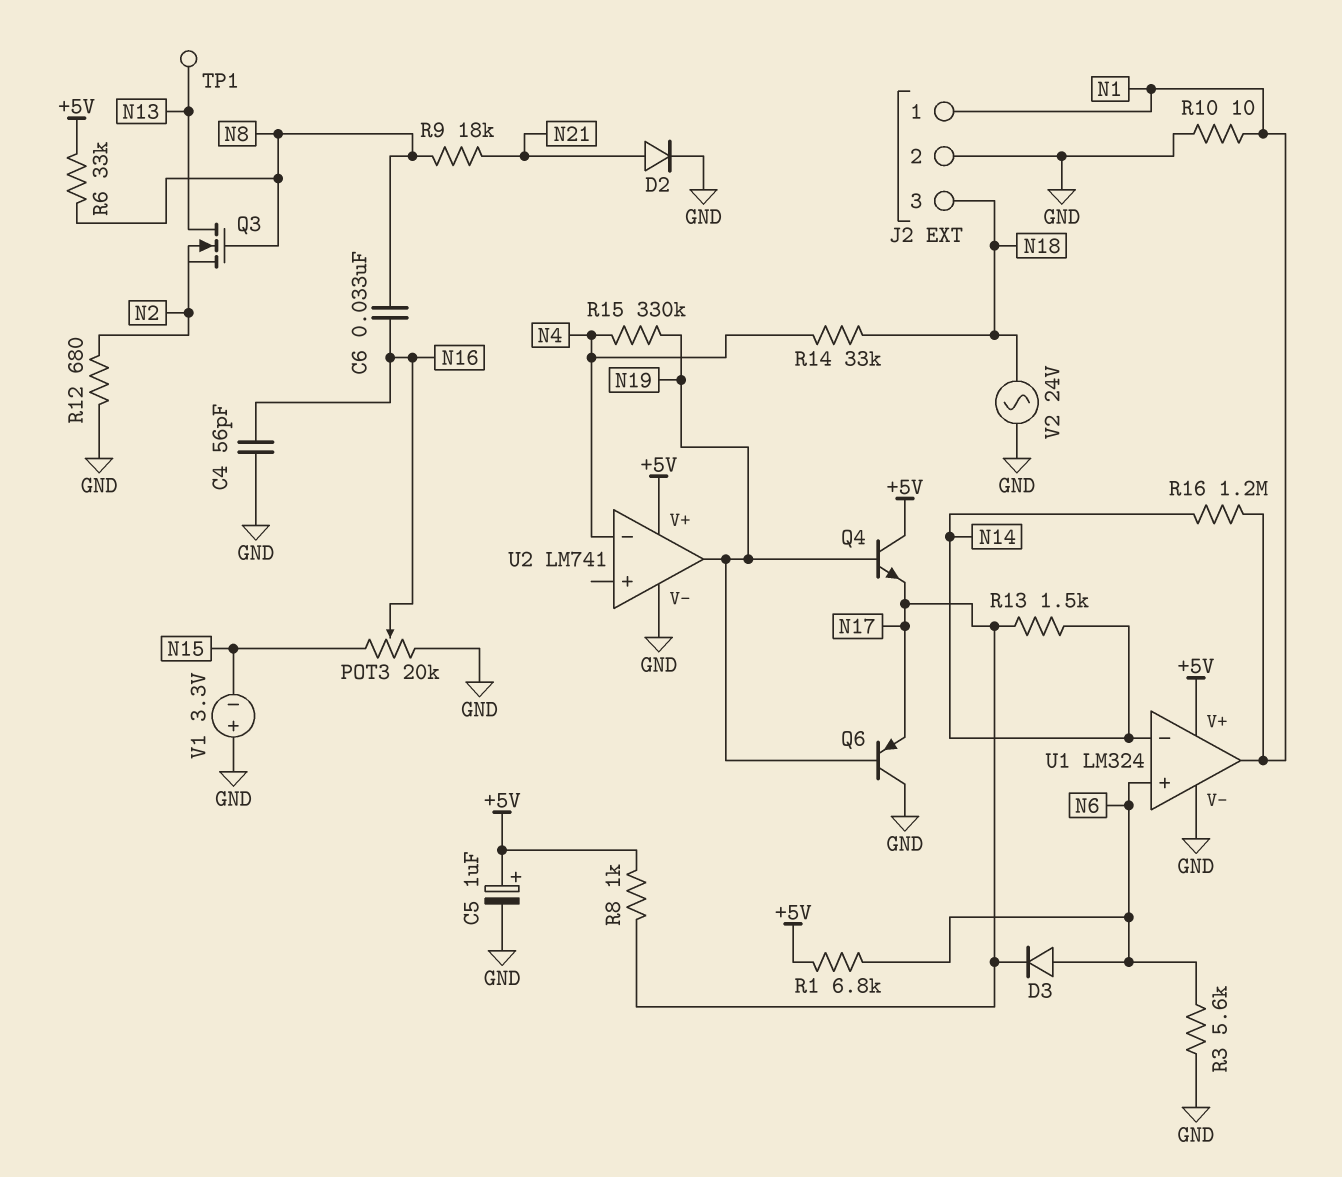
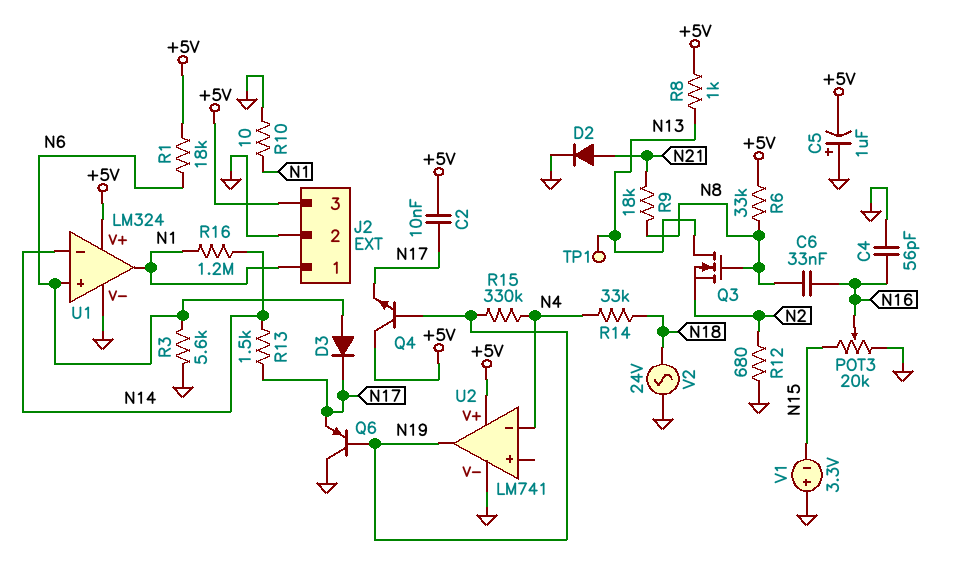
C2: none -> 10nF (+5V, N17)
C5: 1uF (plus +5V, minus GND) -> 1uF (plus GND, minus +5V)
J2 pin 3: N18 -> +5V
R1: 6.8k (+5V, N6) -> 18k (+5V, N6)
R8: 1k (+5V, N17) -> 1k (+5V, N13)

